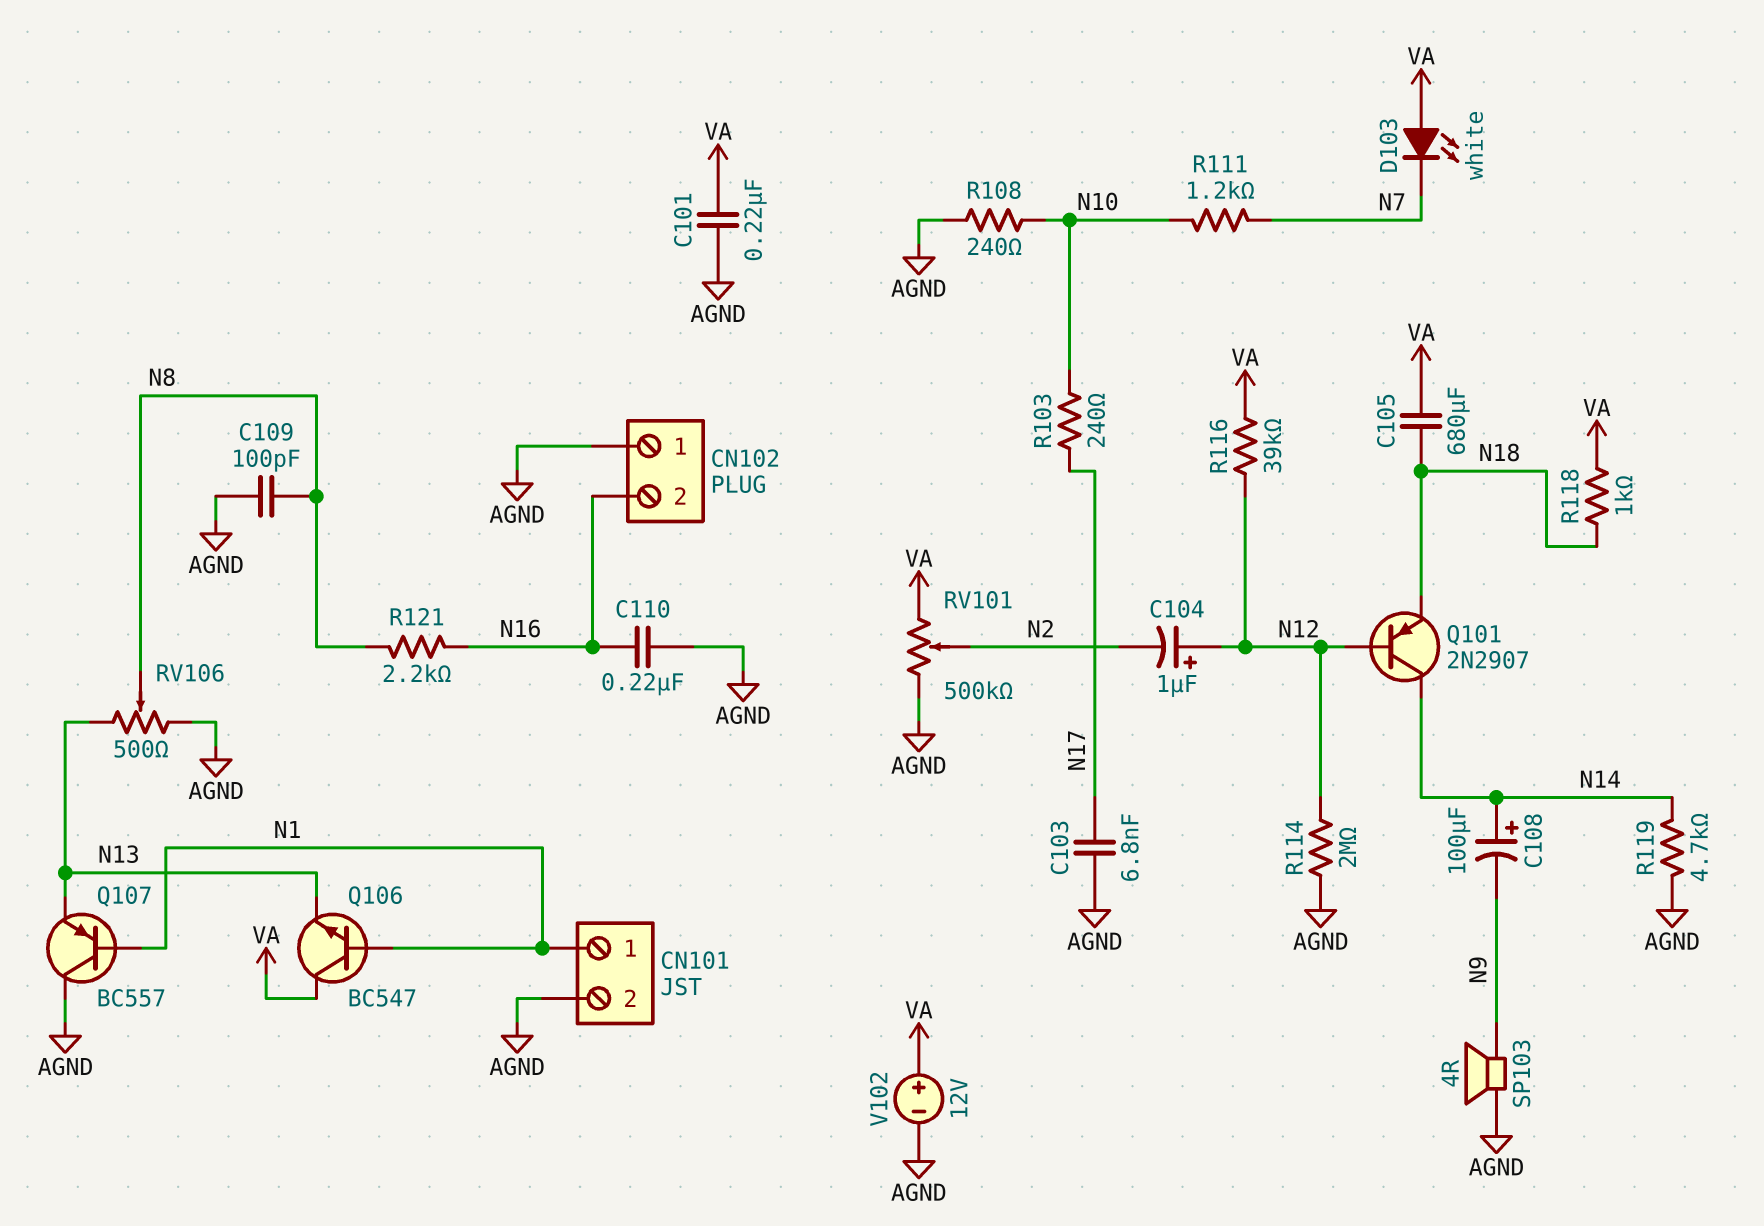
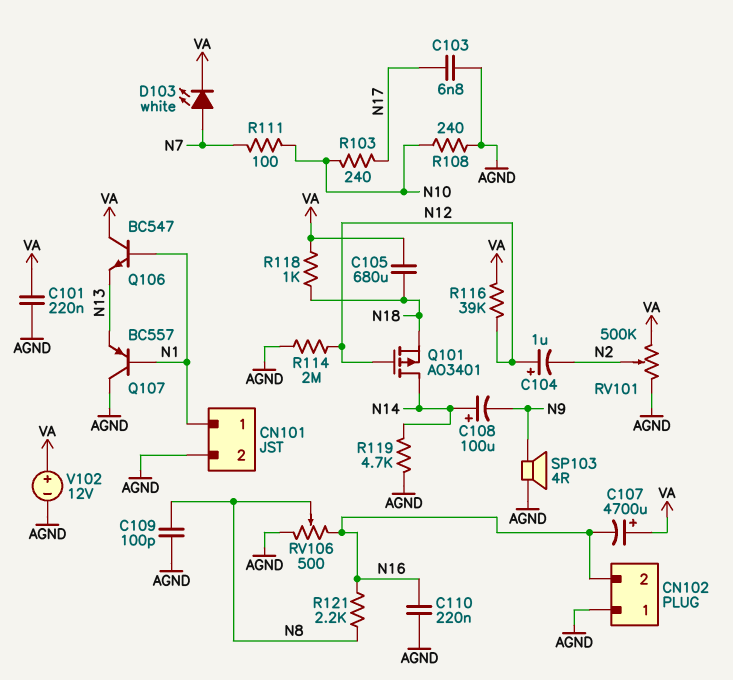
C107: none -> 4700uF (plus VA, minus N16)
D103: LED white (A VA, K N7) -> LED white (A N7, K VA)
Q101: PNP 2N2907 (B N12, C N14, E N18) -> PMOS AO3401 (G N12, D N14, S N18)
R111: 1.2k (N7, N10) -> 100 (N7, N10)
RV106: 500 (AGND, N13, wiper N8) -> 500 (AGND, N16, wiper N8)

